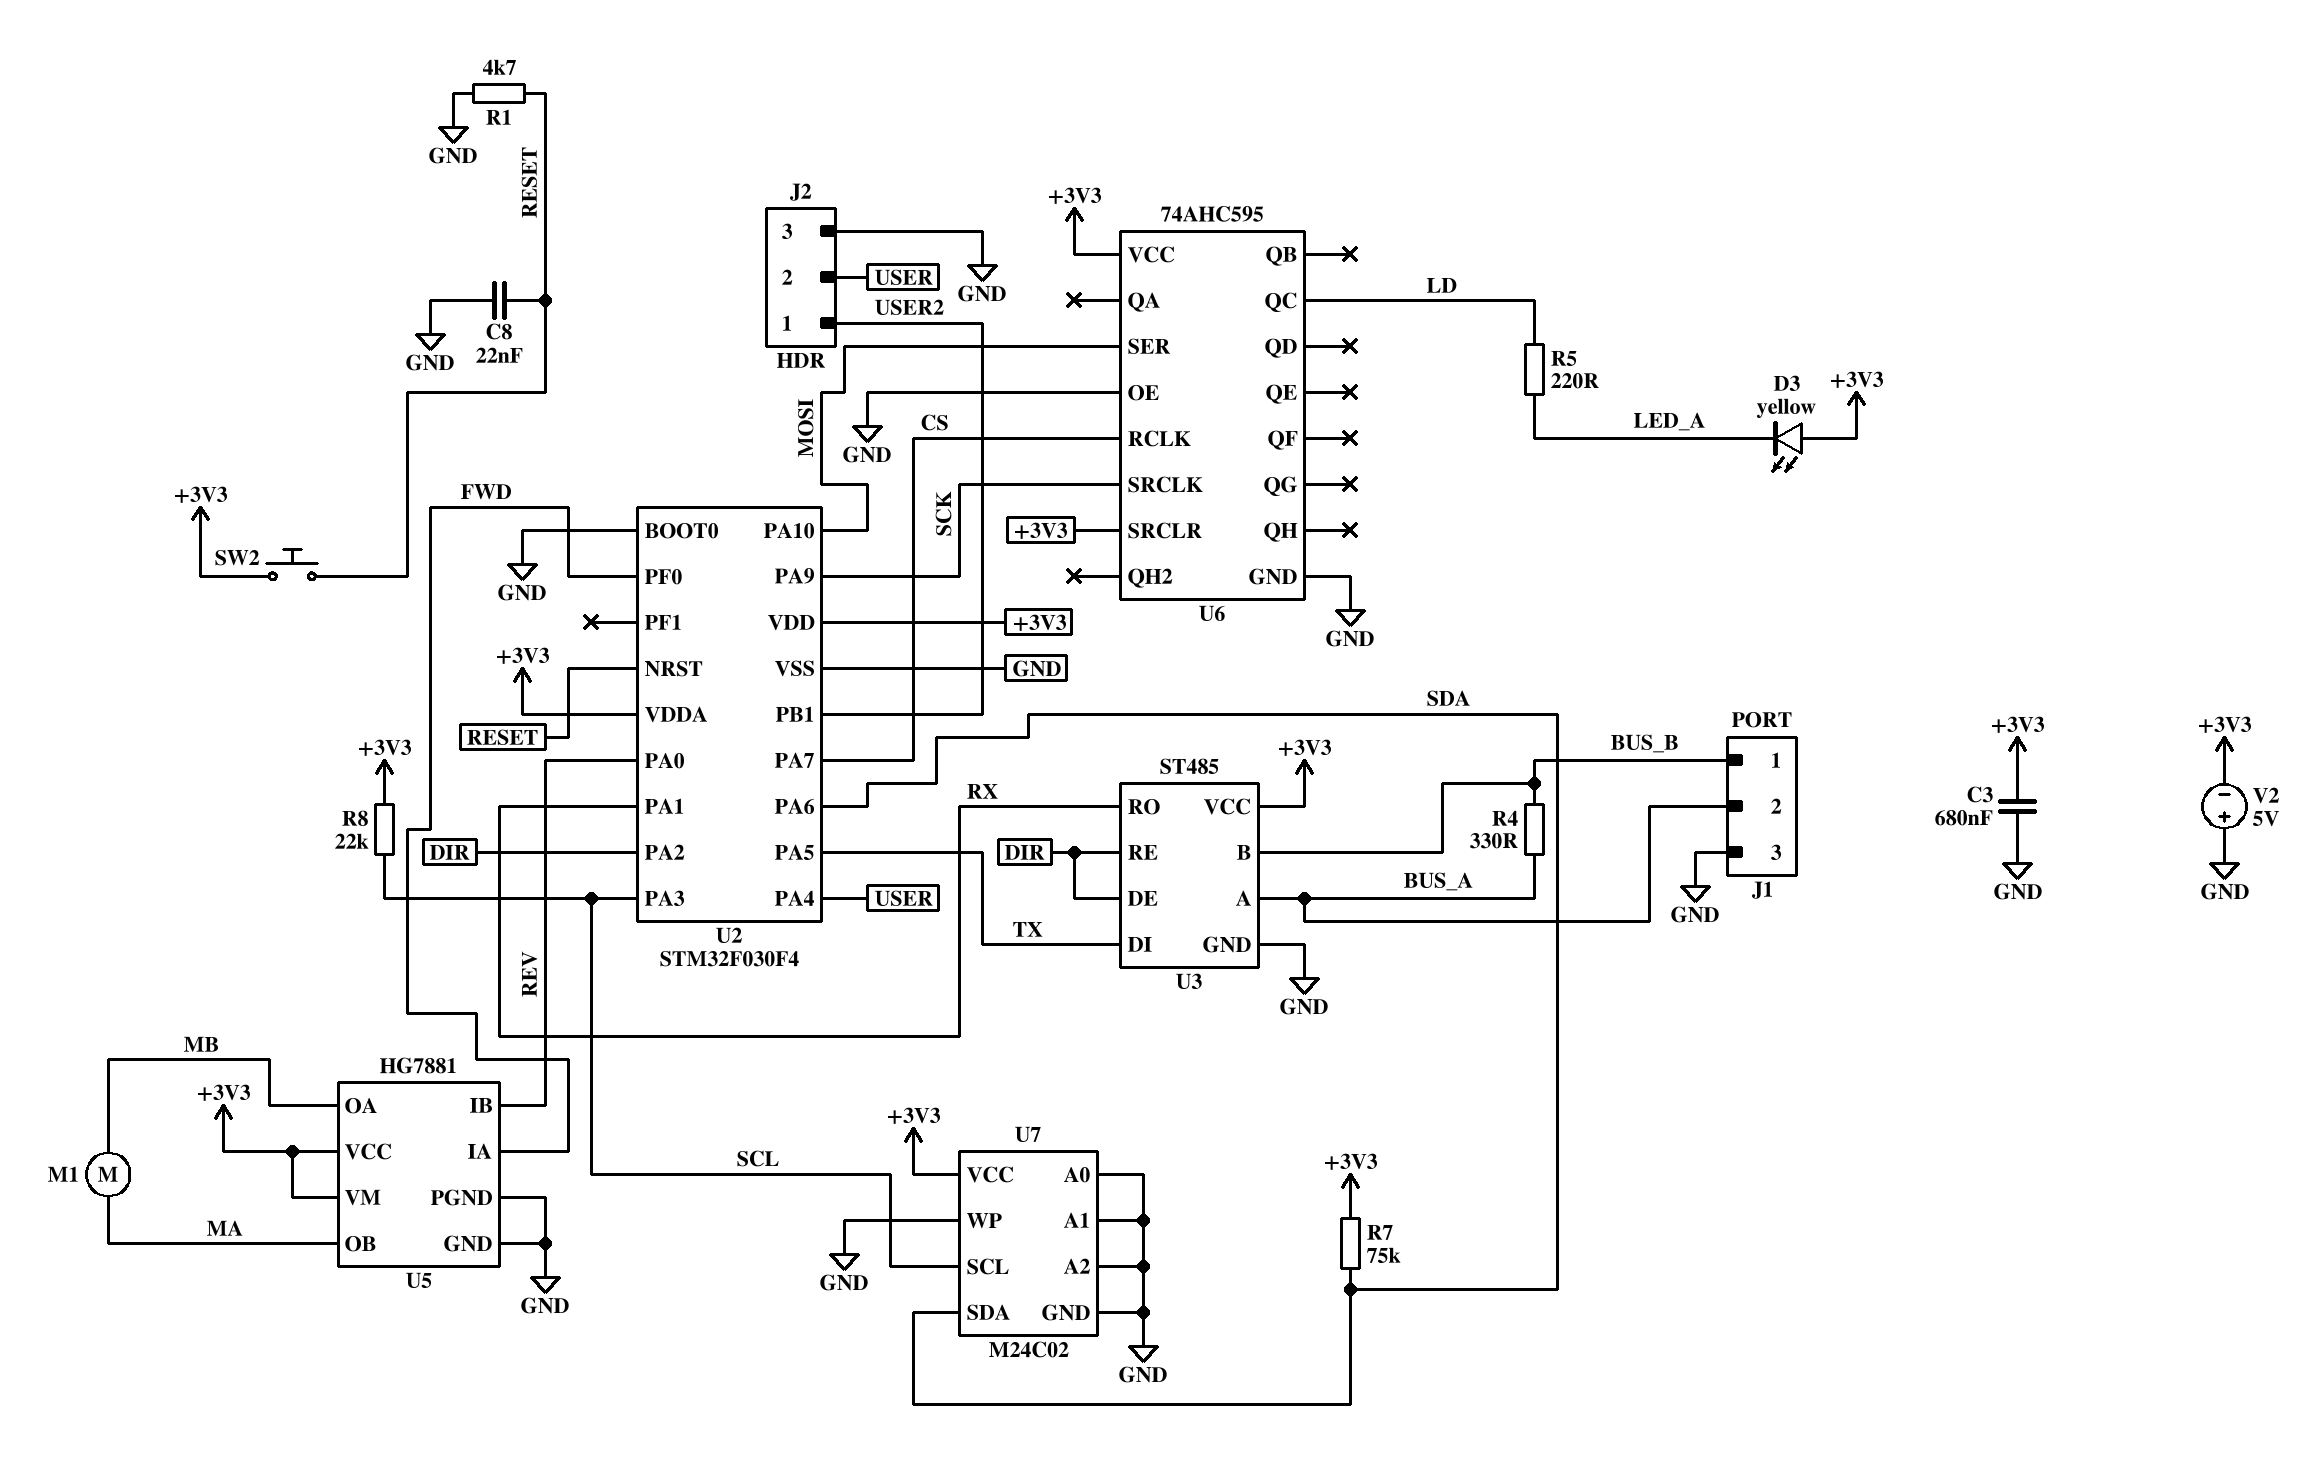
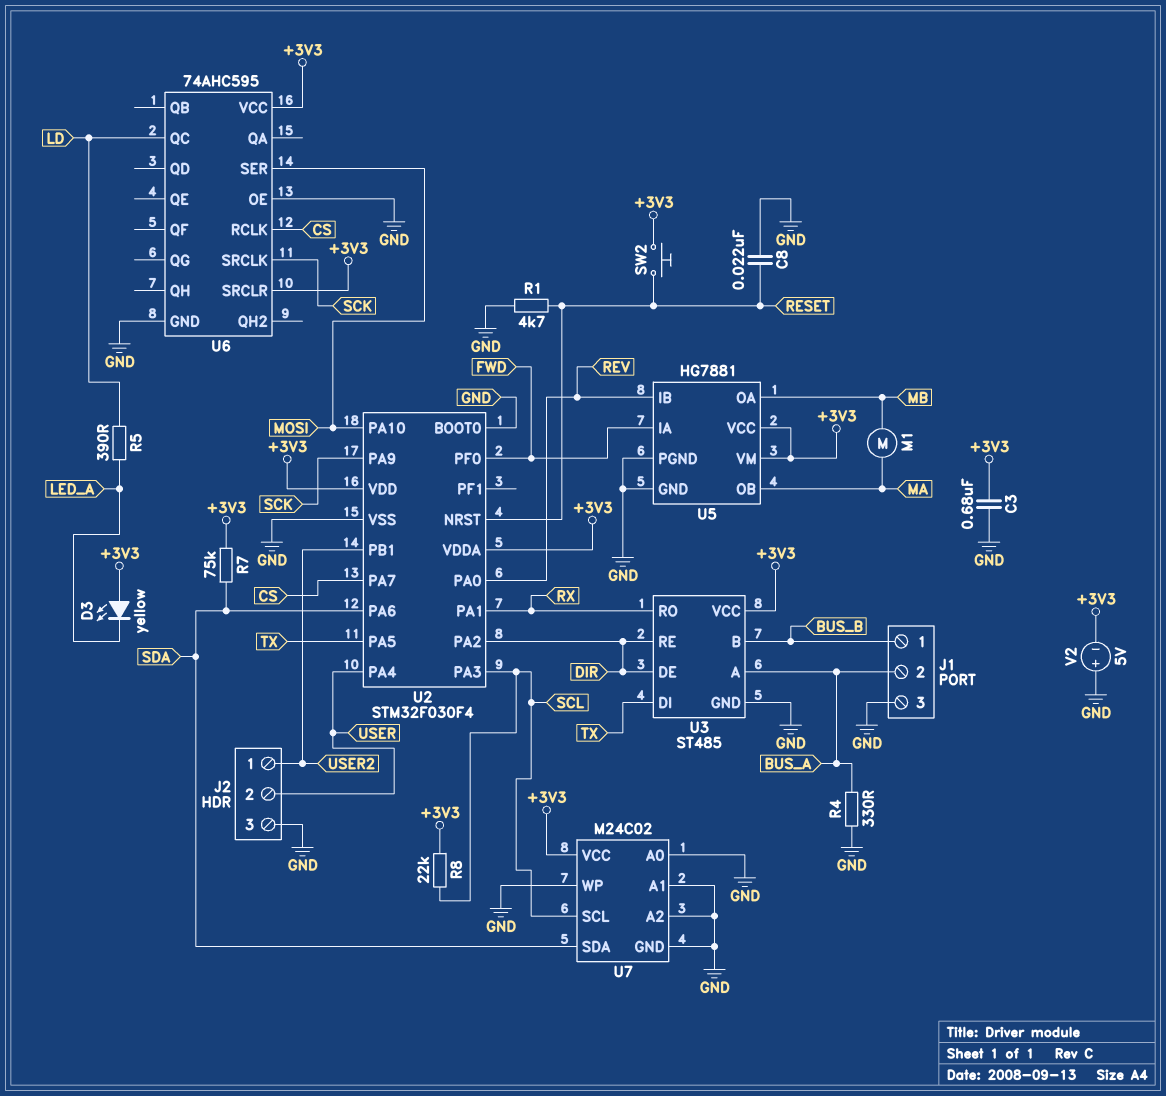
R4: 330 (BUS_A, BUS_B) -> 330 (BUS_A, GND)
R5: 220 (LD, LED_A) -> 390 (LD, LED_A)

